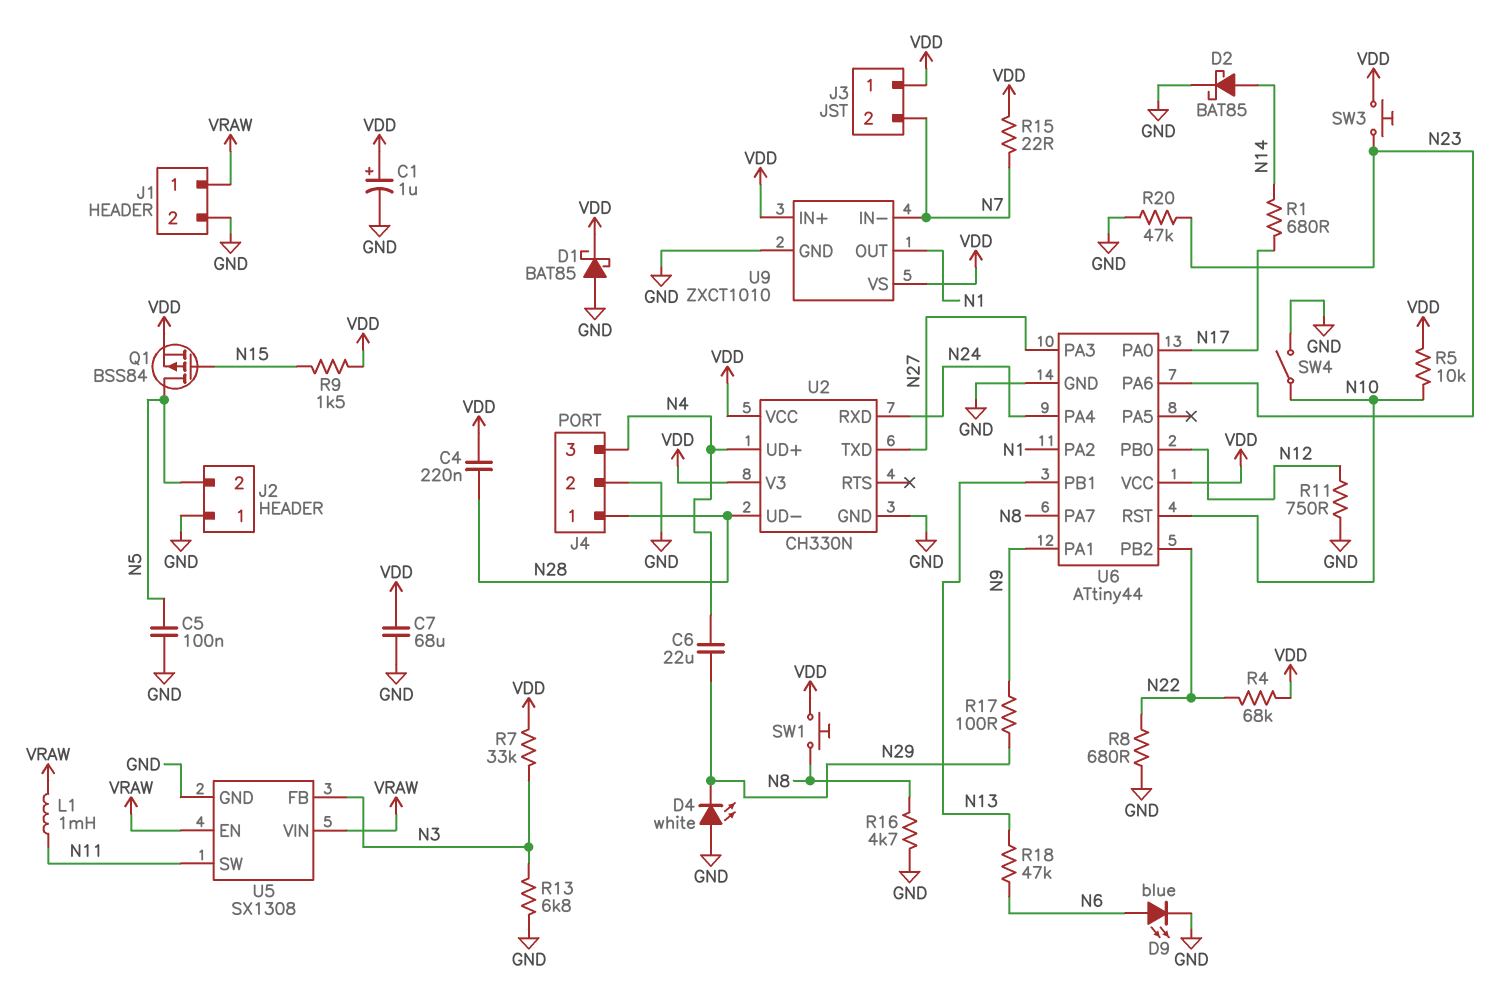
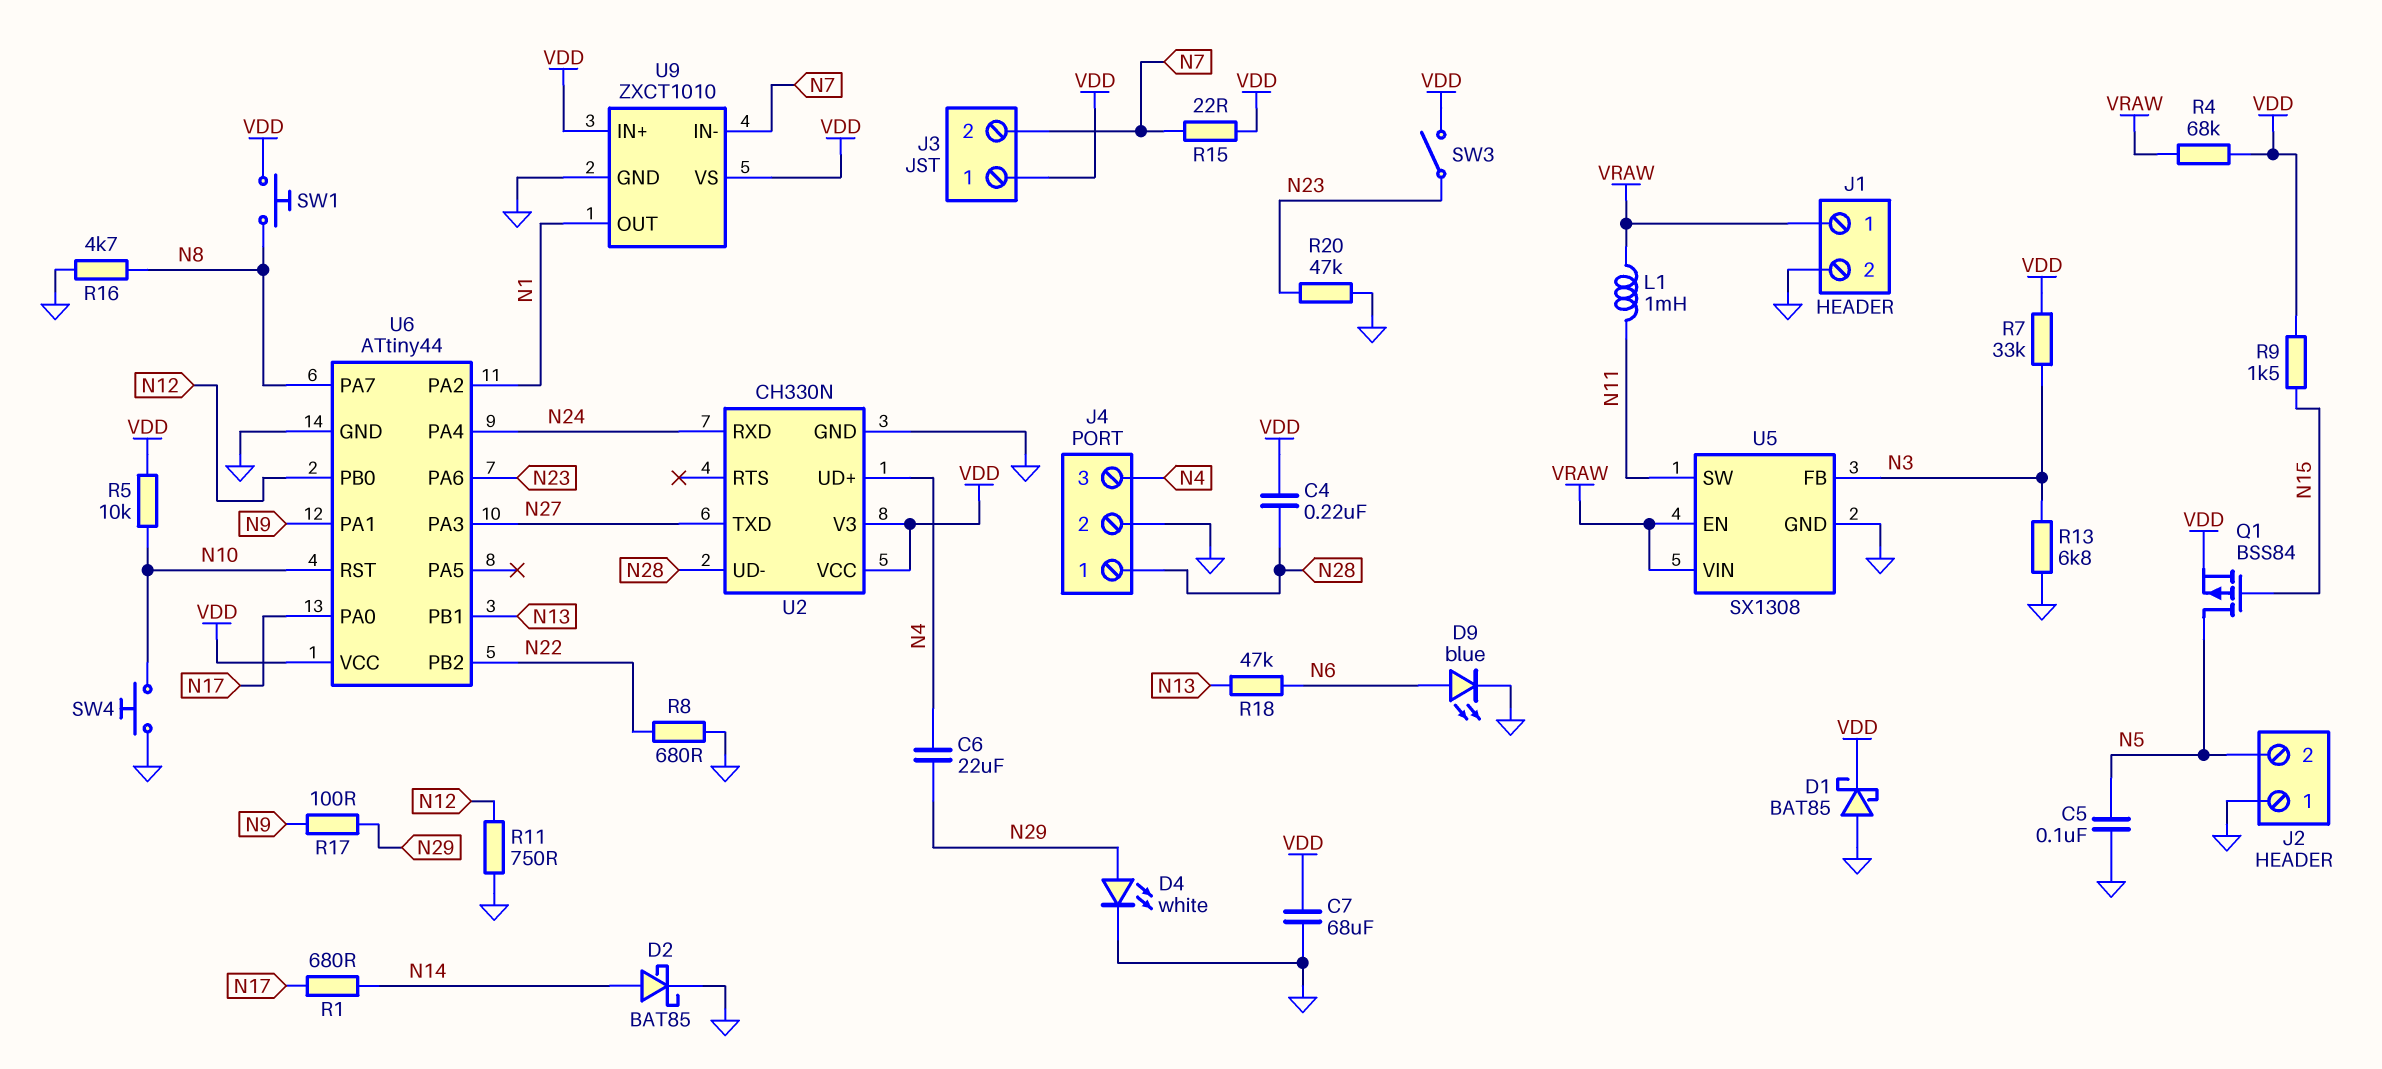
C1: 1uF (plus VDD, minus GND) -> none
D4: LED white (A GND, K N29) -> LED white (A N29, K GND)
R4: 68k (N22, VDD) -> 68k (VDD, VRAW)
SW3: button (N23, VDD) -> switch (N23, VDD)
SW4: switch (GND, N10) -> button (GND, N10)

